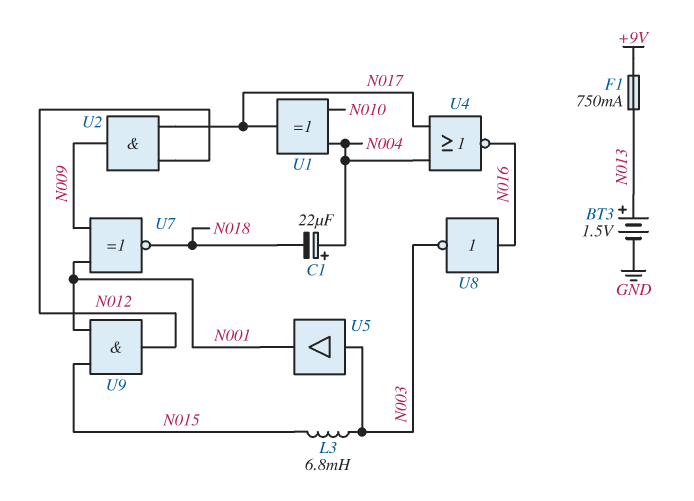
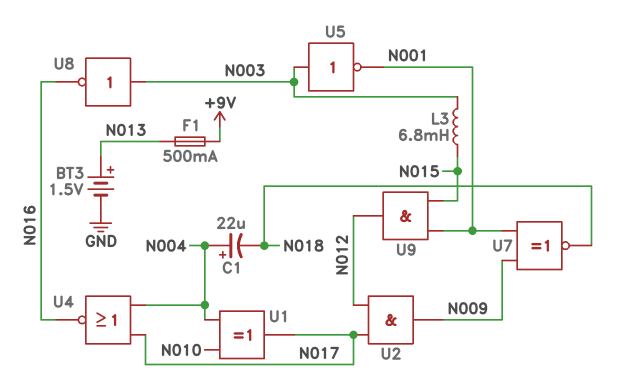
F1: 750mA (+9V, N013) -> 500mA (+9V, N013)
U5: buffer (in N003, out N001) -> NOT (in N003, out N001)
U8: NOT (in N016, out N003) -> NOT (in N003, out N016)

